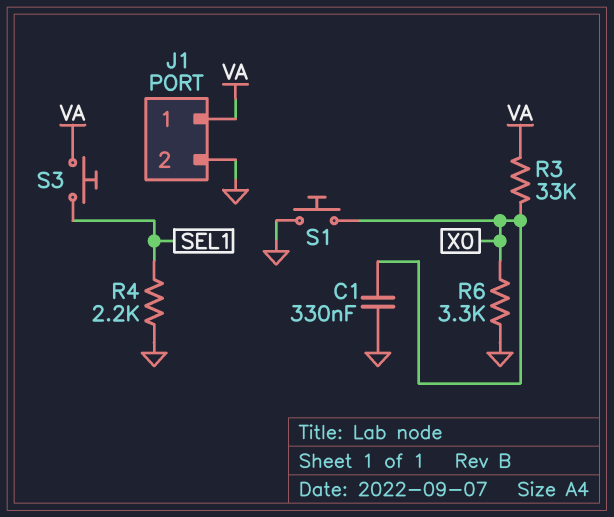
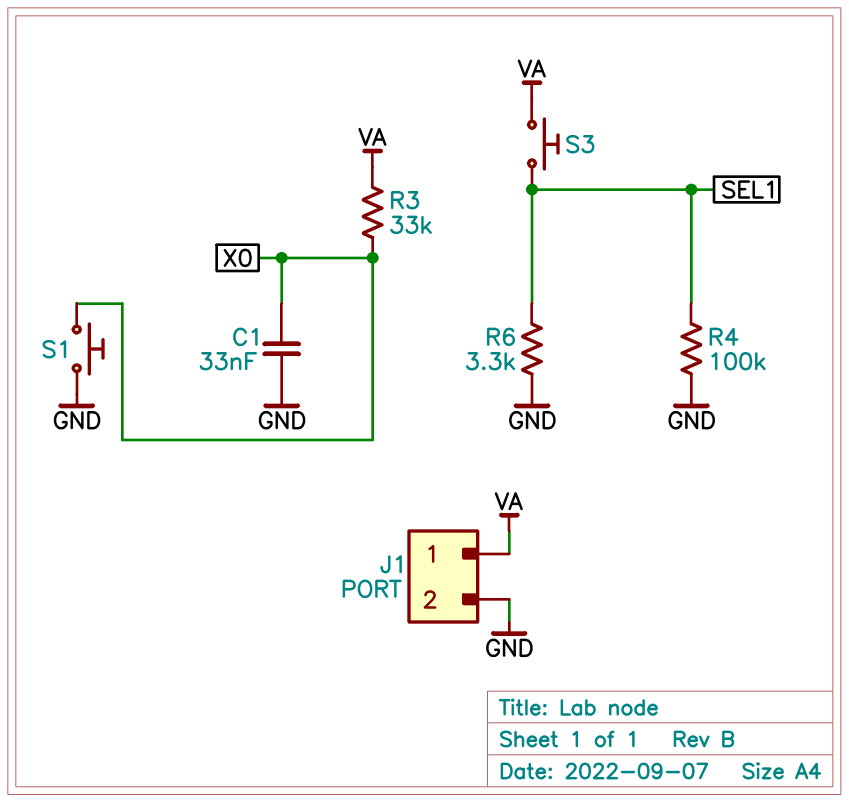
C1: 330nF (GND, X0) -> 33nF (GND, X0)
R4: 2.2k (GND, SEL1) -> 100k (GND, SEL1)
R6: 3.3k (GND, X0) -> 3.3k (GND, SEL1)

